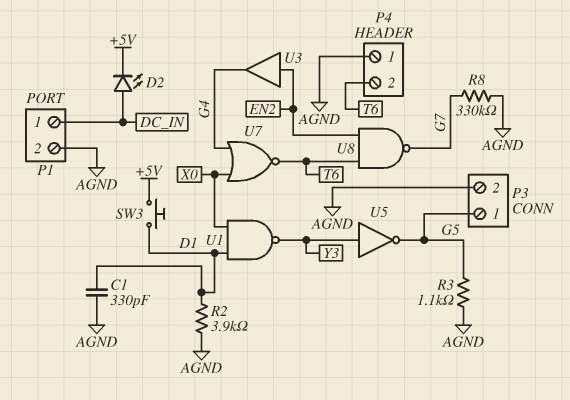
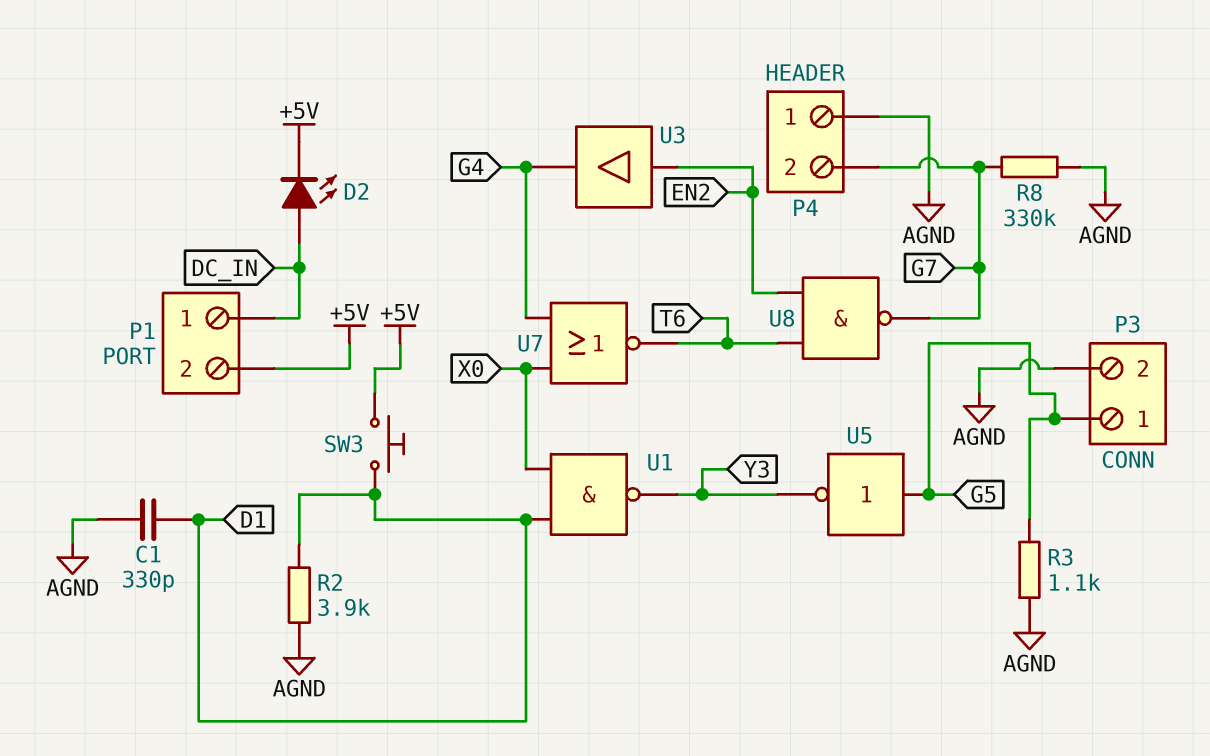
P1 pin 2: AGND -> +5V
P4 pin 2: T6 -> G7
U5: NOT (in Y3, out G5) -> NOT (in G5, out Y3)

